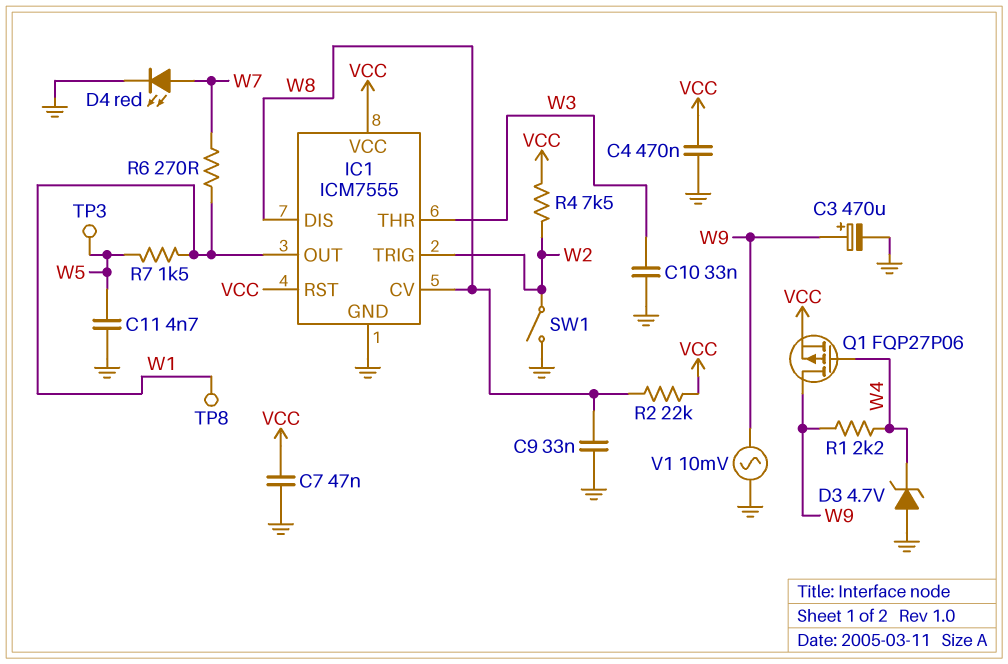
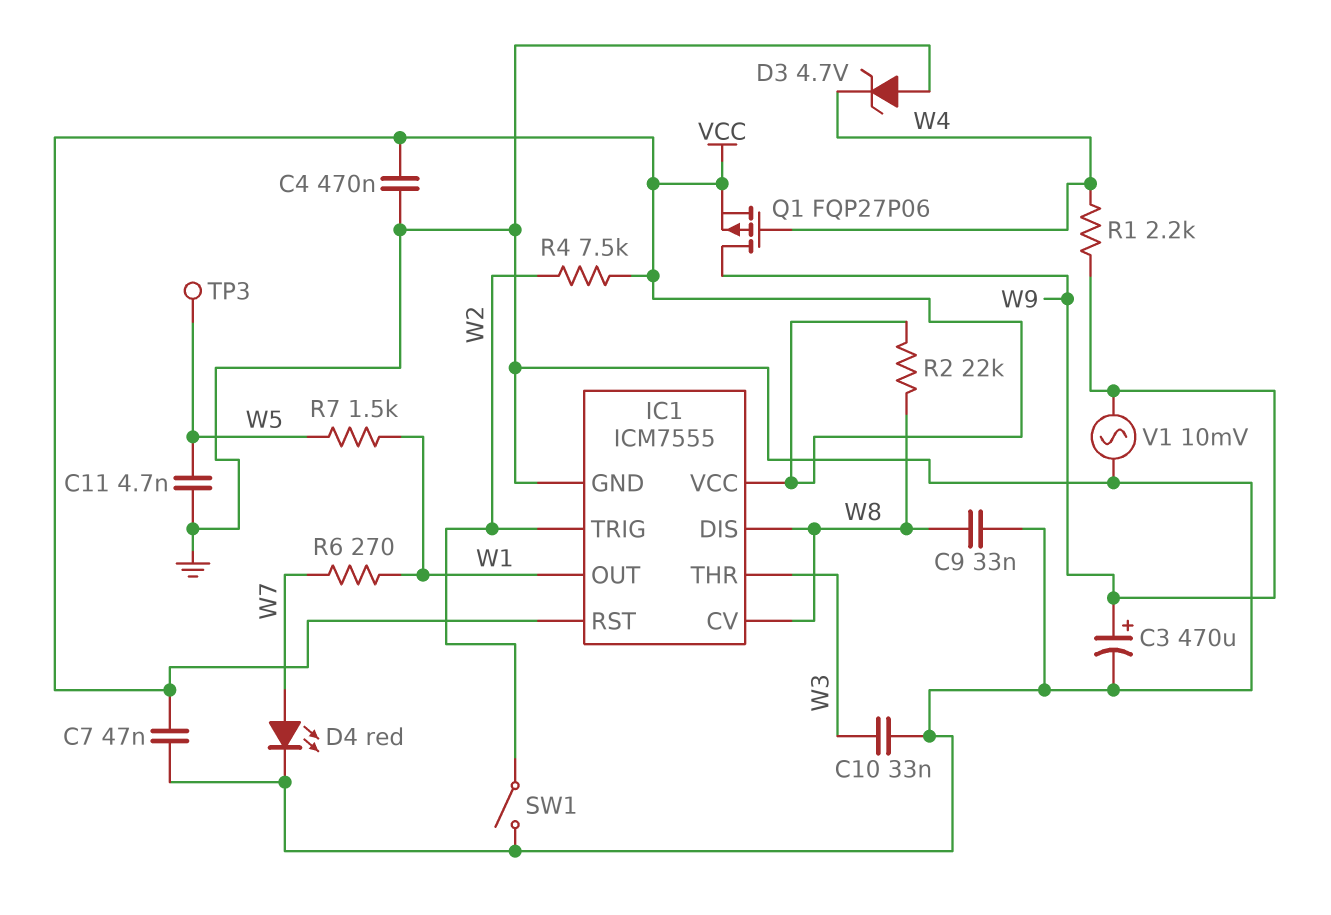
TP8: test point (W1) -> none

